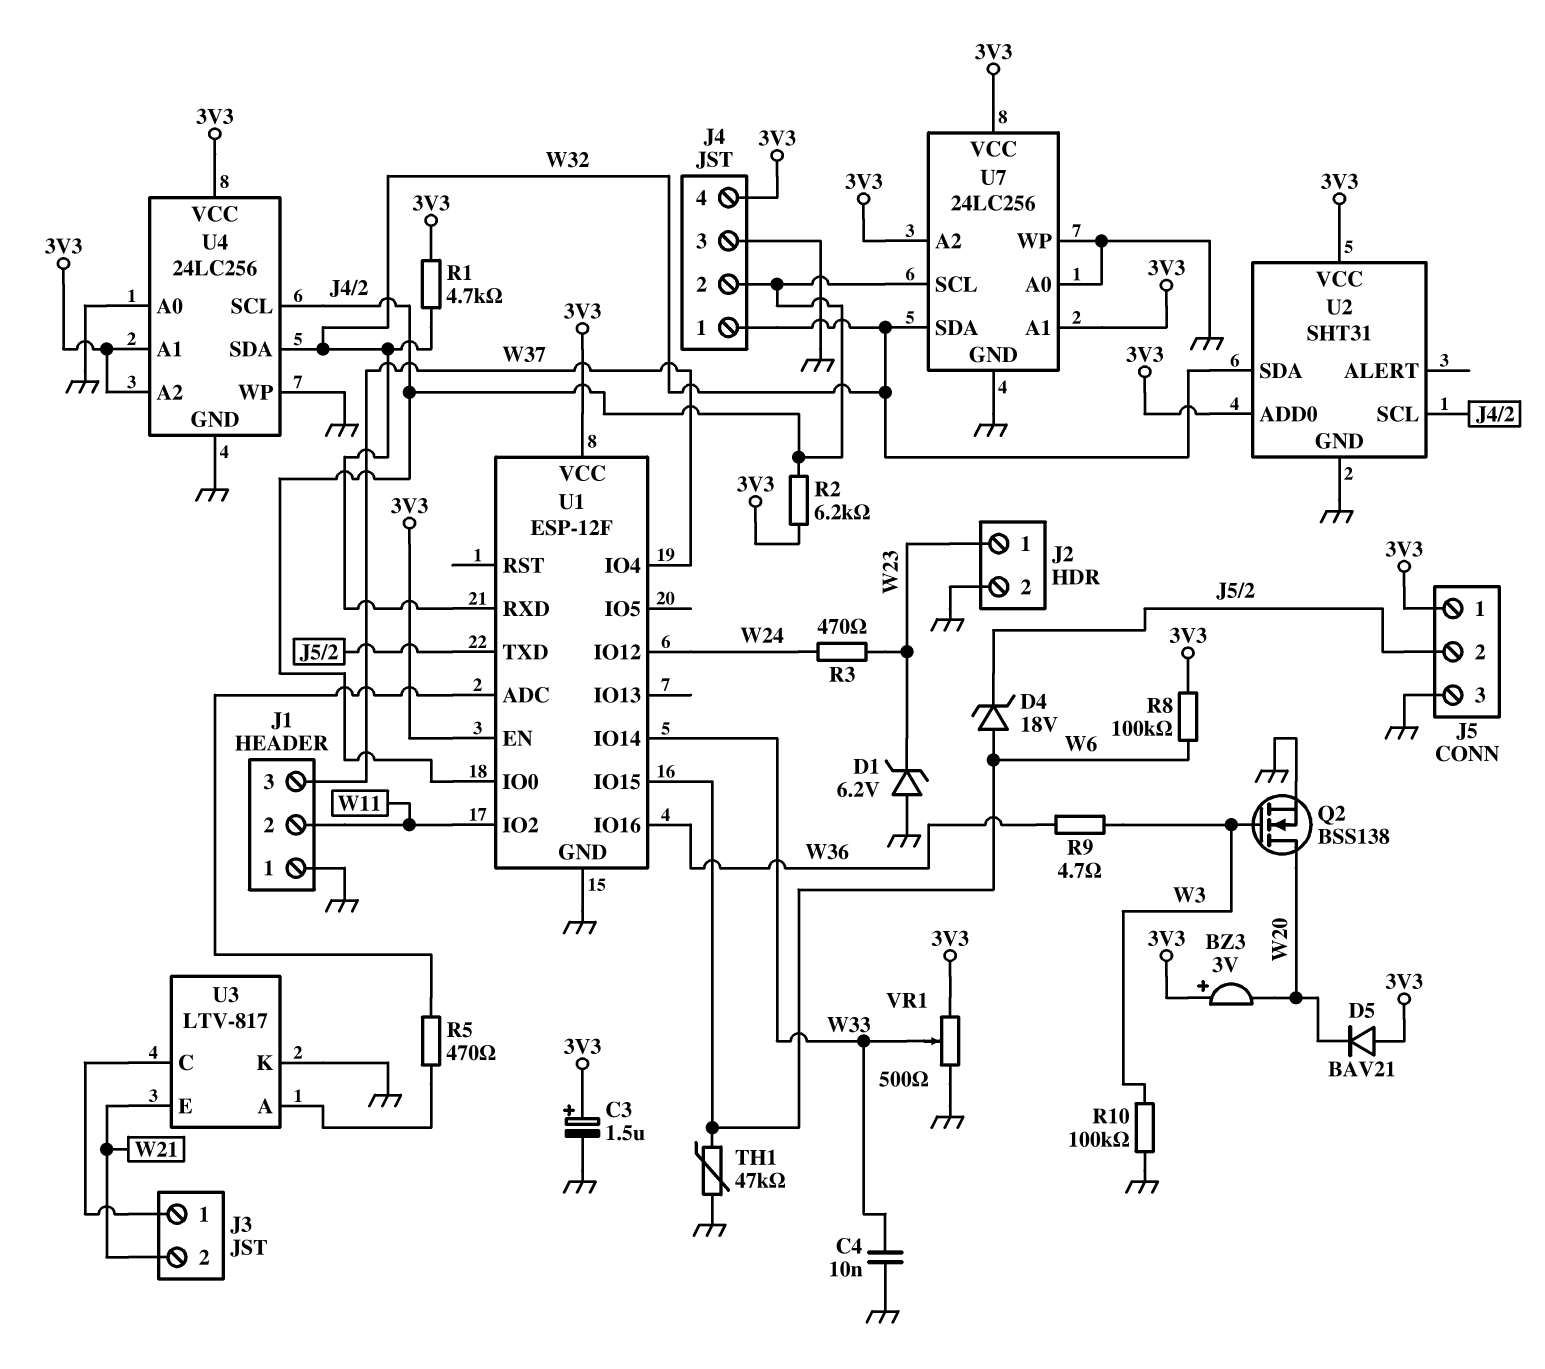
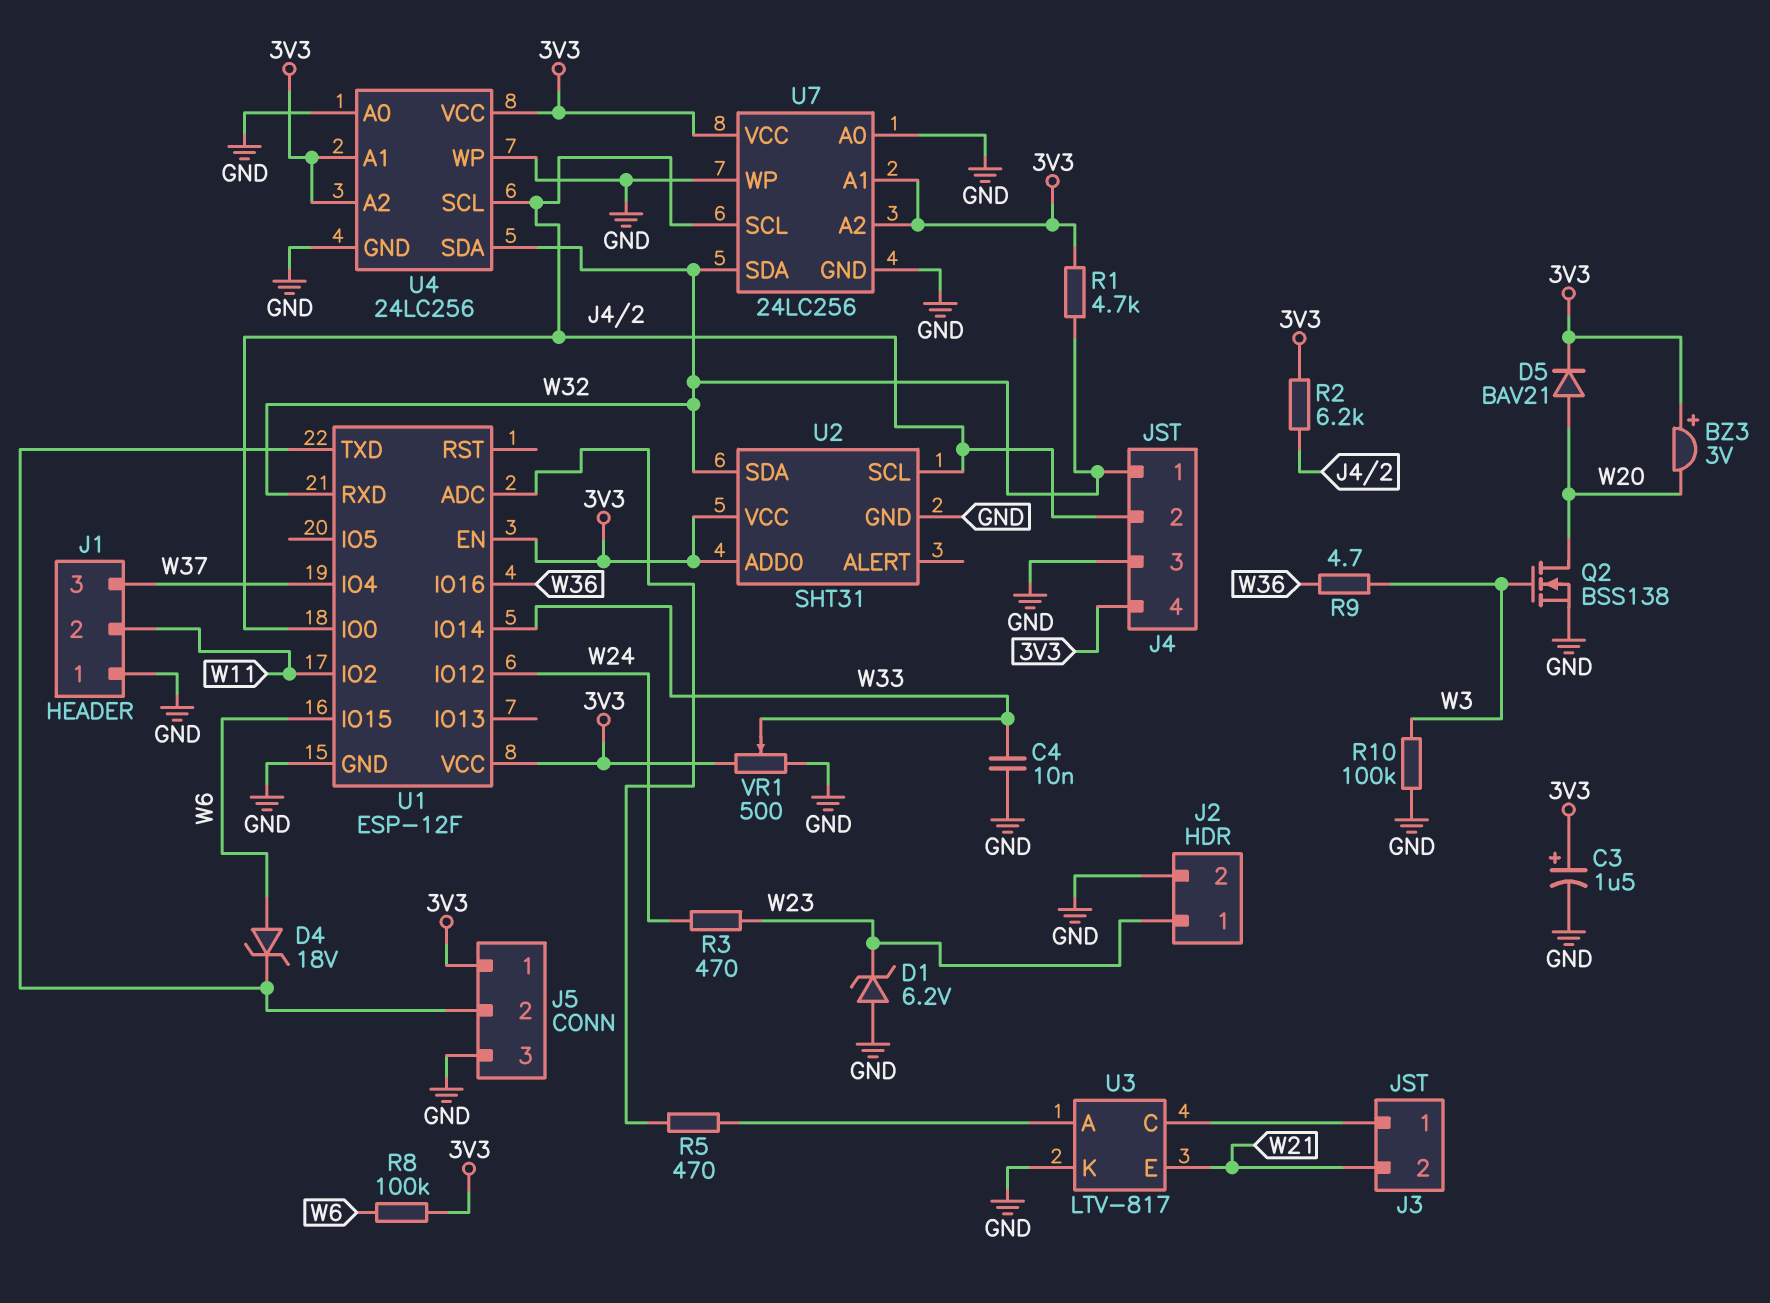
D5: diode BAV21 (A 3V3, K W20) -> diode BAV21 (A W20, K 3V3)
TH1: 47k (GND, W6) -> none

